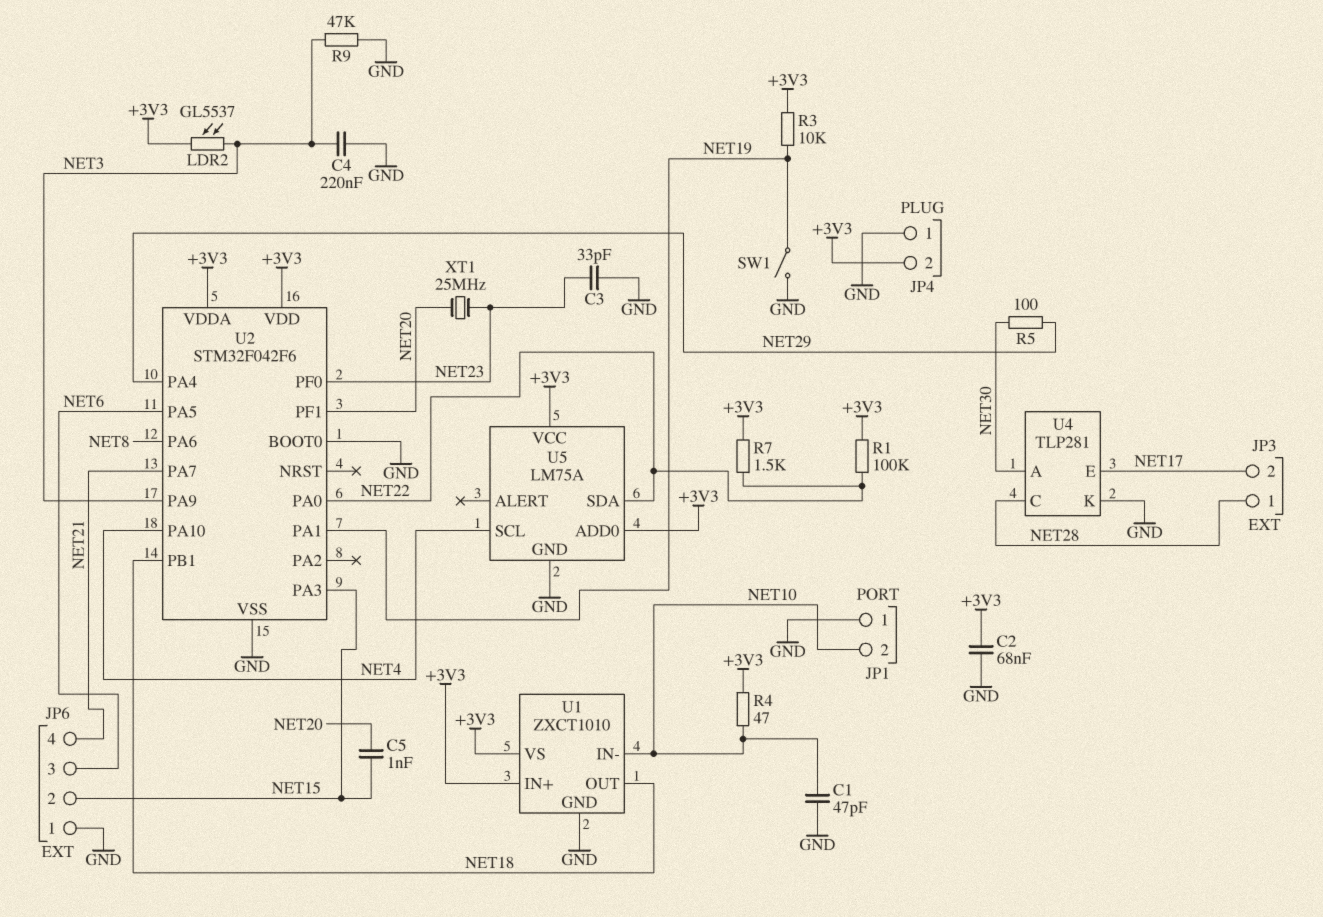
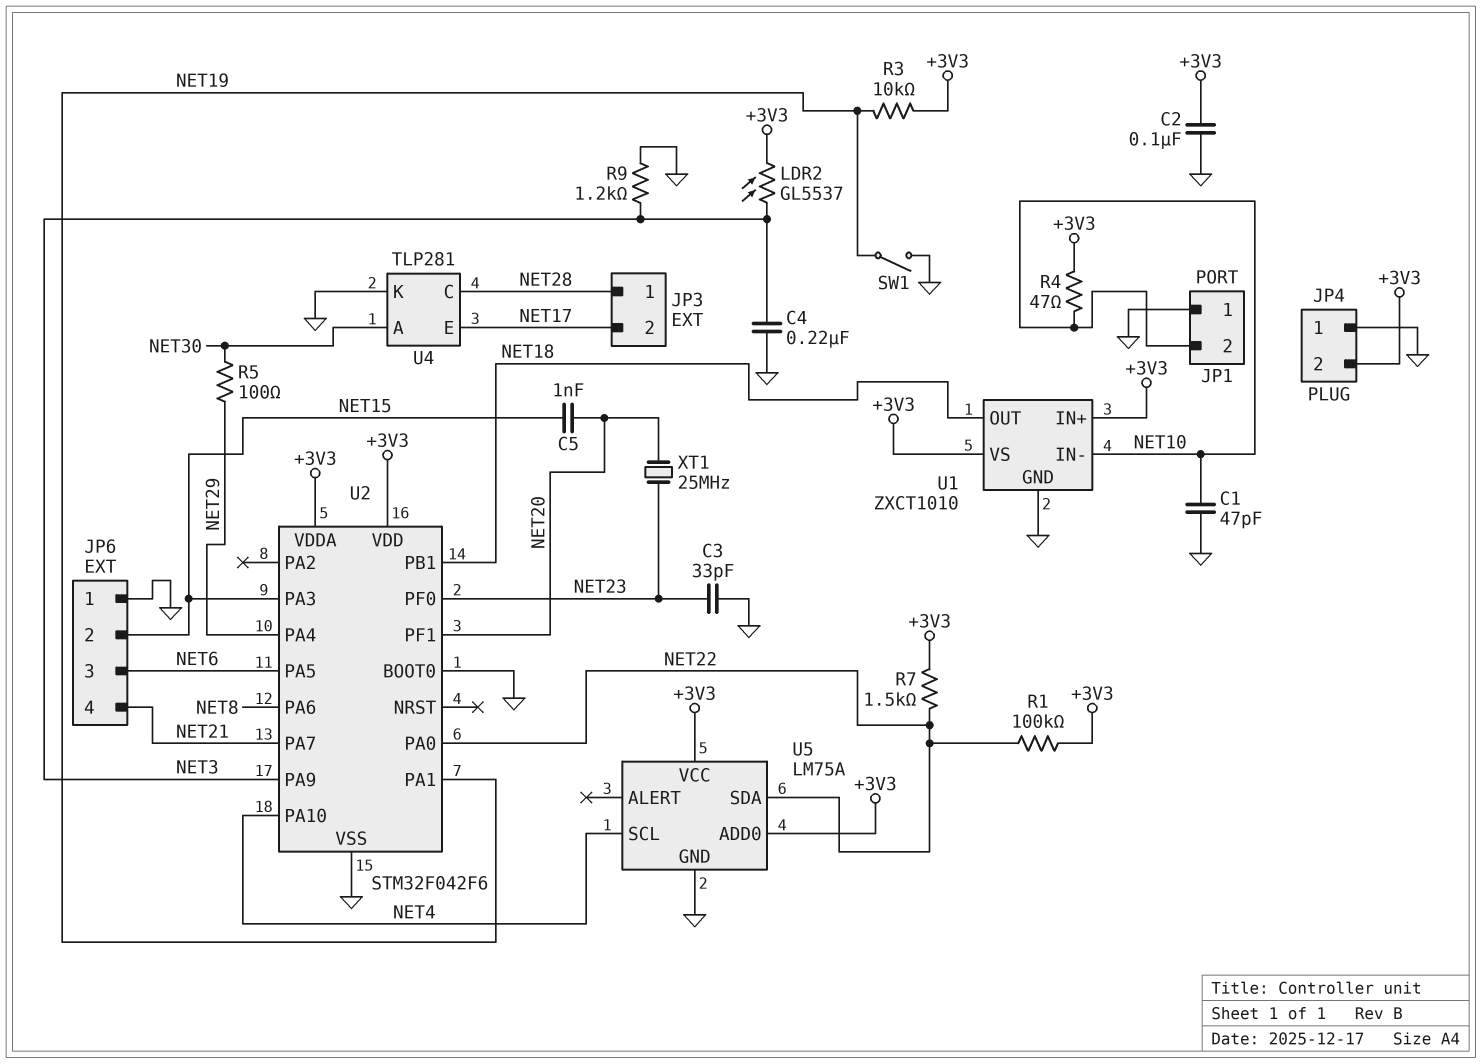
C2: 68nF (+3V3, GND) -> 100nF (+3V3, GND)
R9: 47k (GND, NET3) -> 1.2k (GND, NET3)

